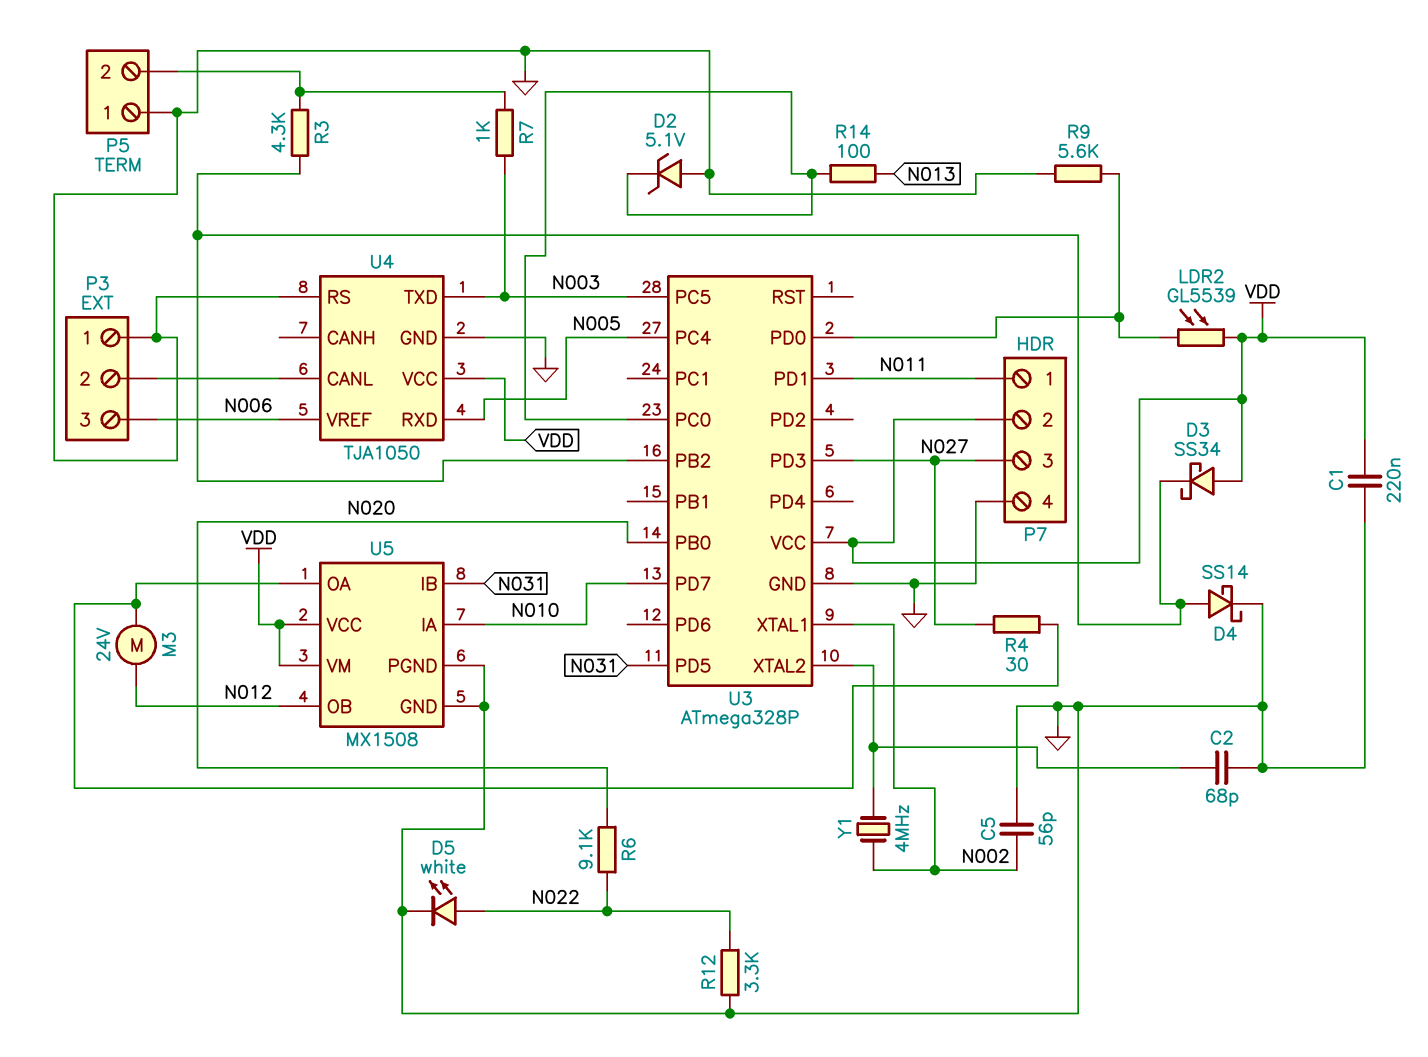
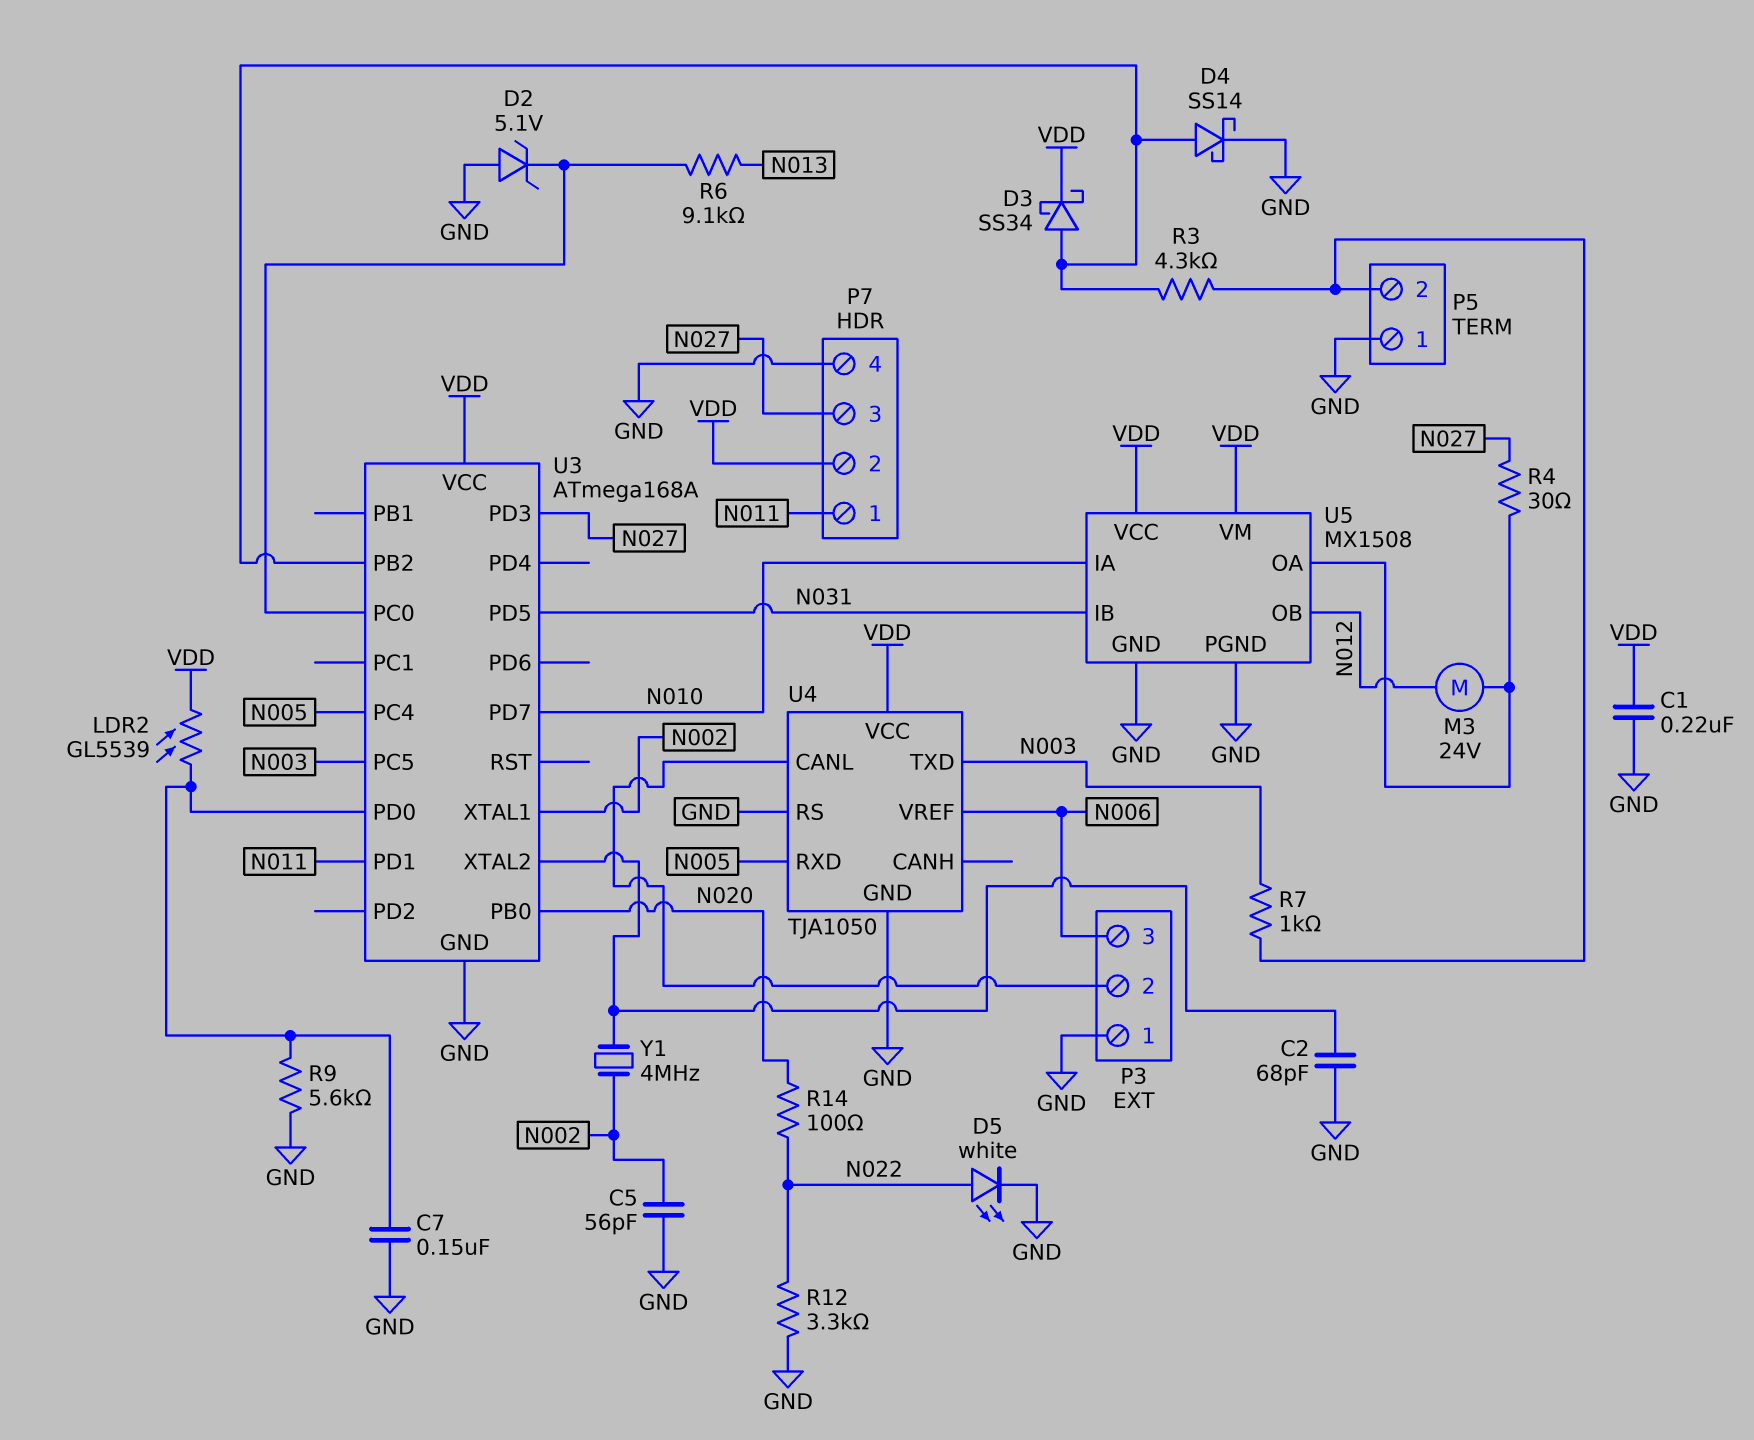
C7: none -> 150nF (GND, U3/PD0)
D3: schottky SS34 (A VDD, K U3/PB2) -> schottky SS34 (A U3/PB2, K VDD)
R6: 9.1k (N020, N022) -> 9.1k (N013, U3/PC0)
R14: 100 (N013, U3/PC0) -> 100 (N020, N022)
U3: ATmega328P -> ATmega168A

